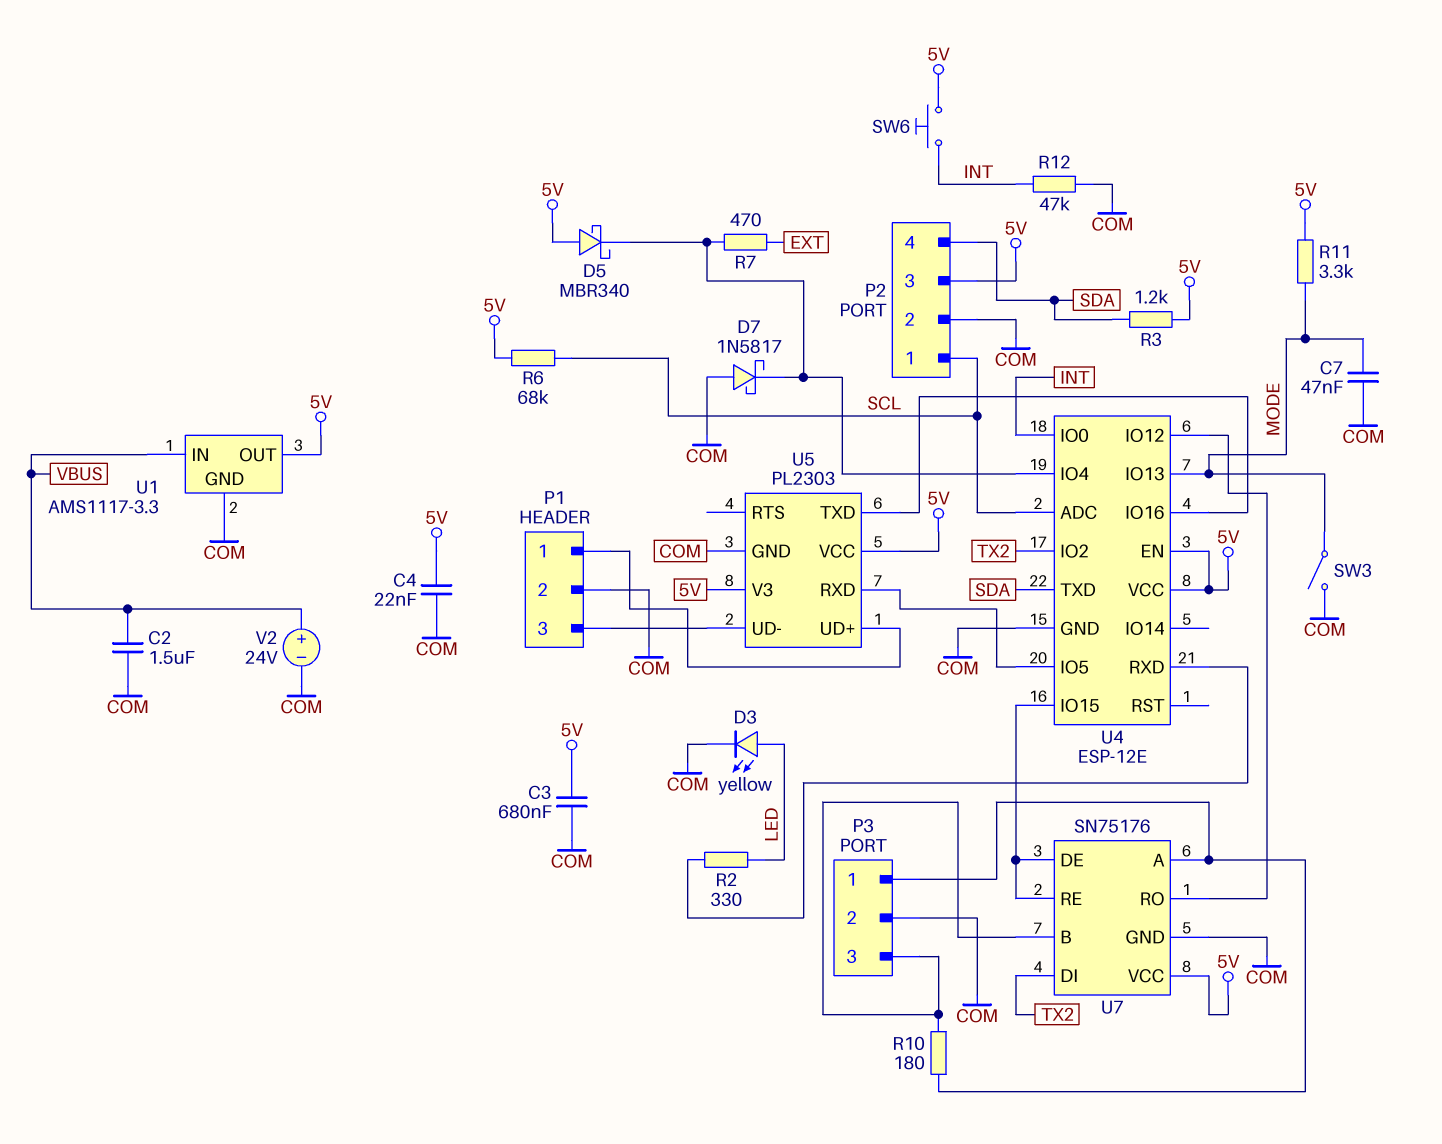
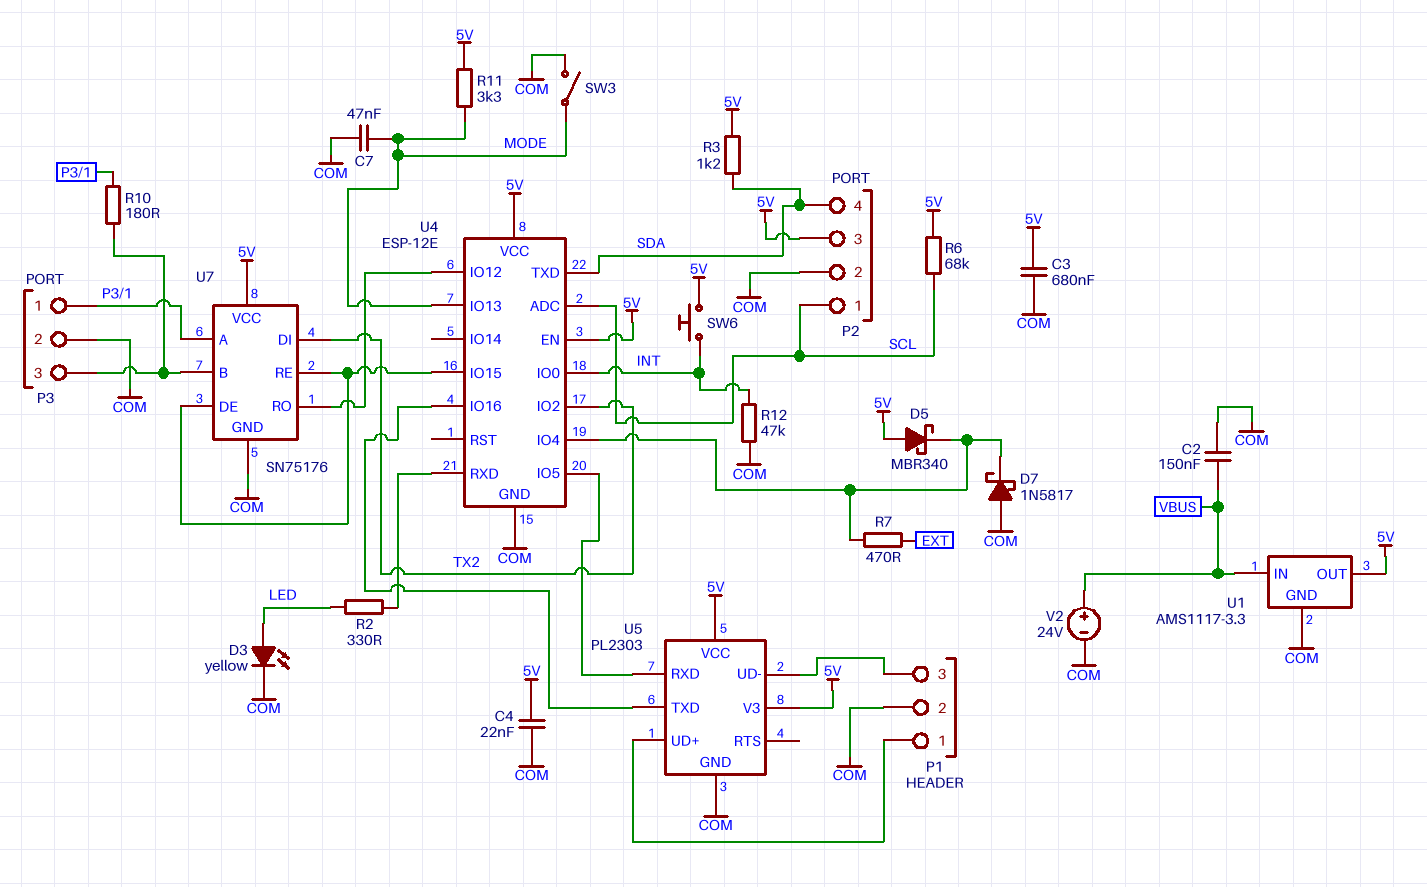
C2: 1.5uF (COM, VBUS) -> 150nF (COM, VBUS)

